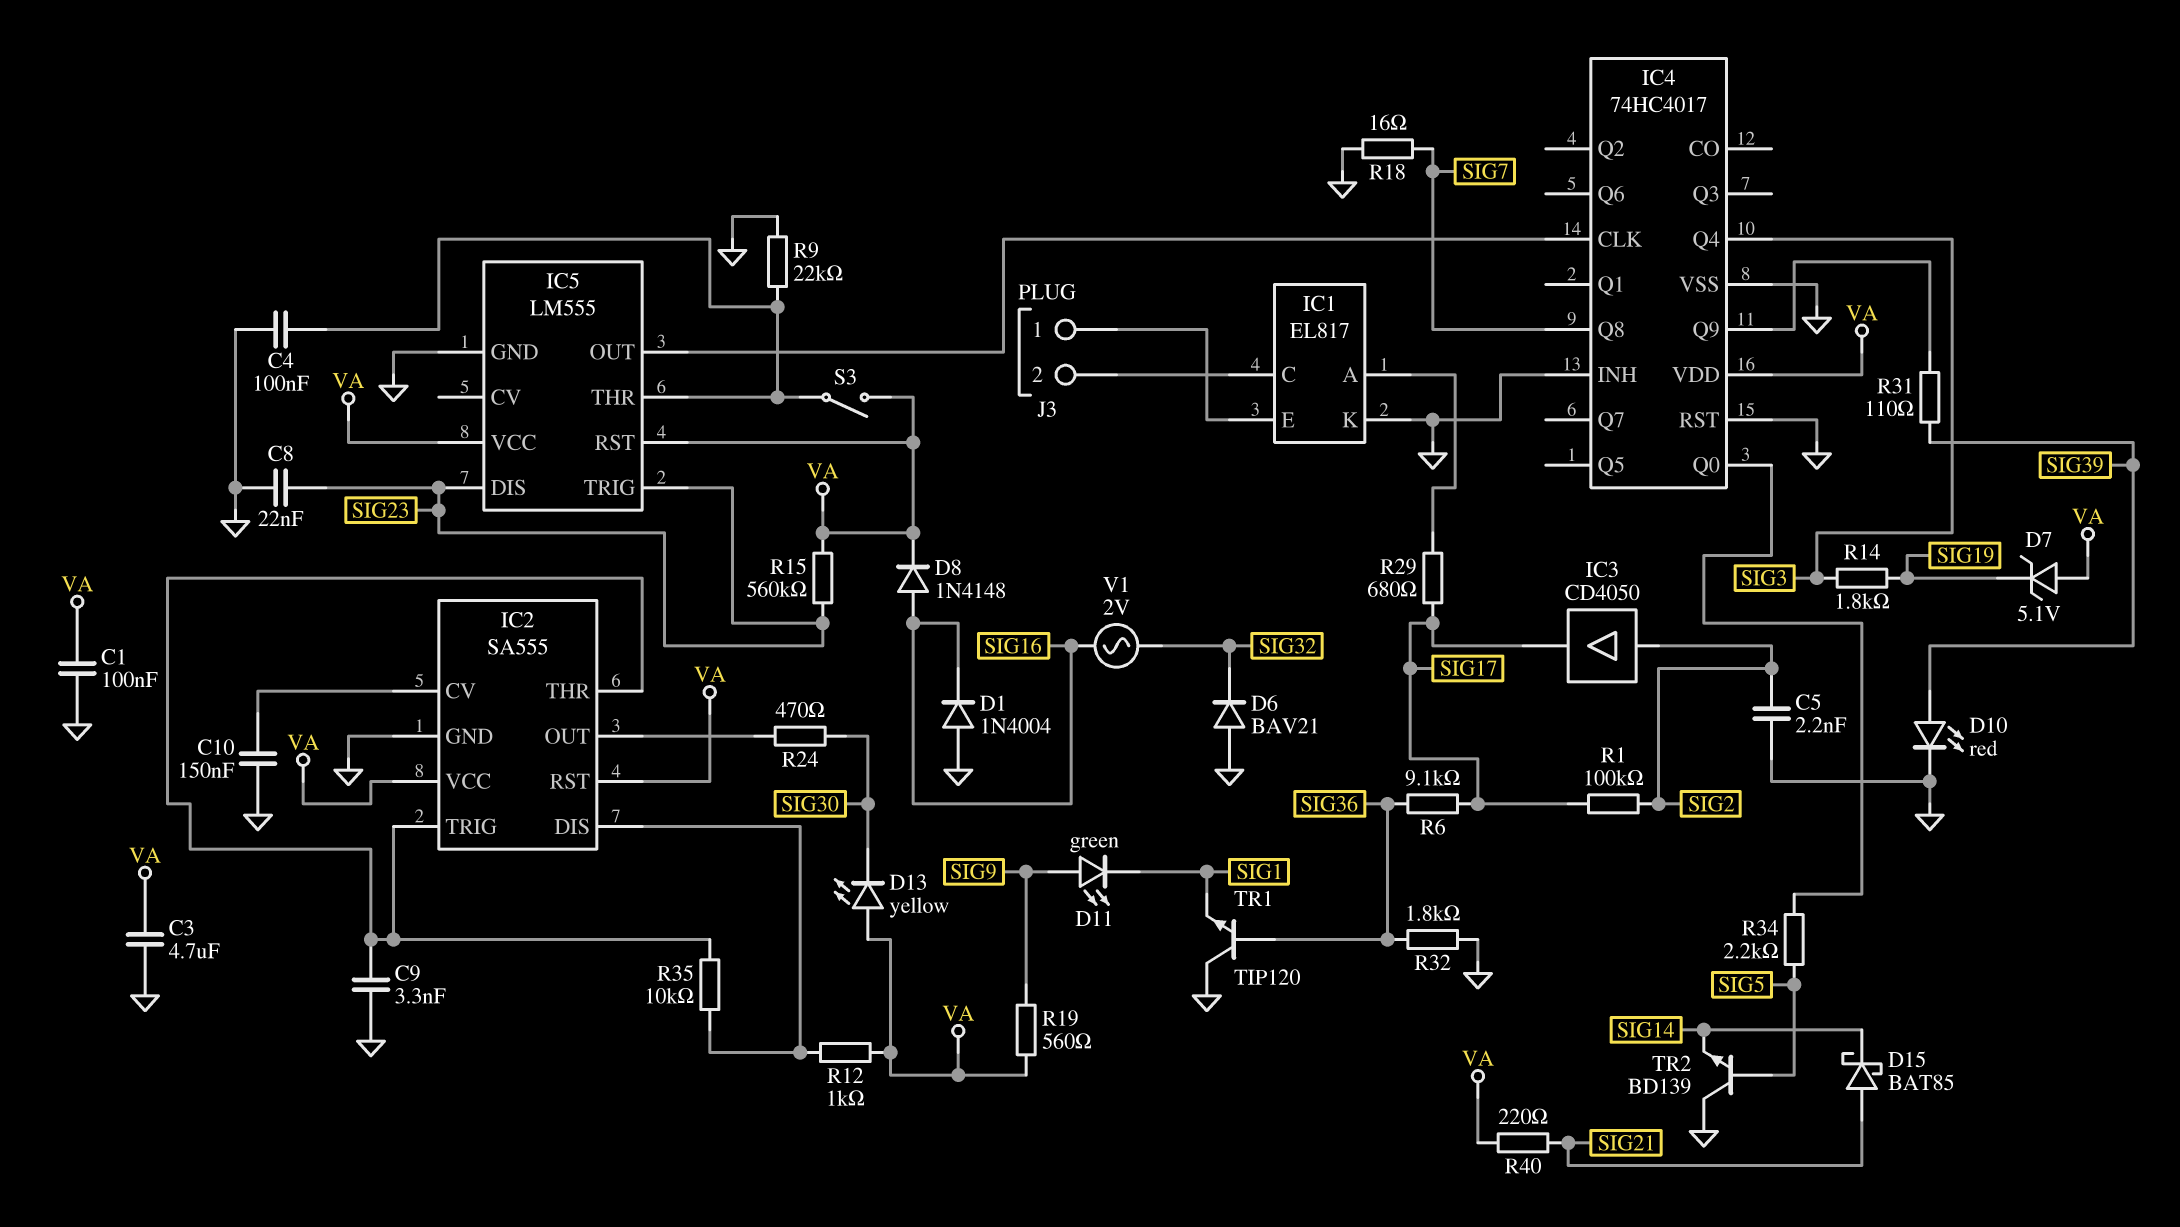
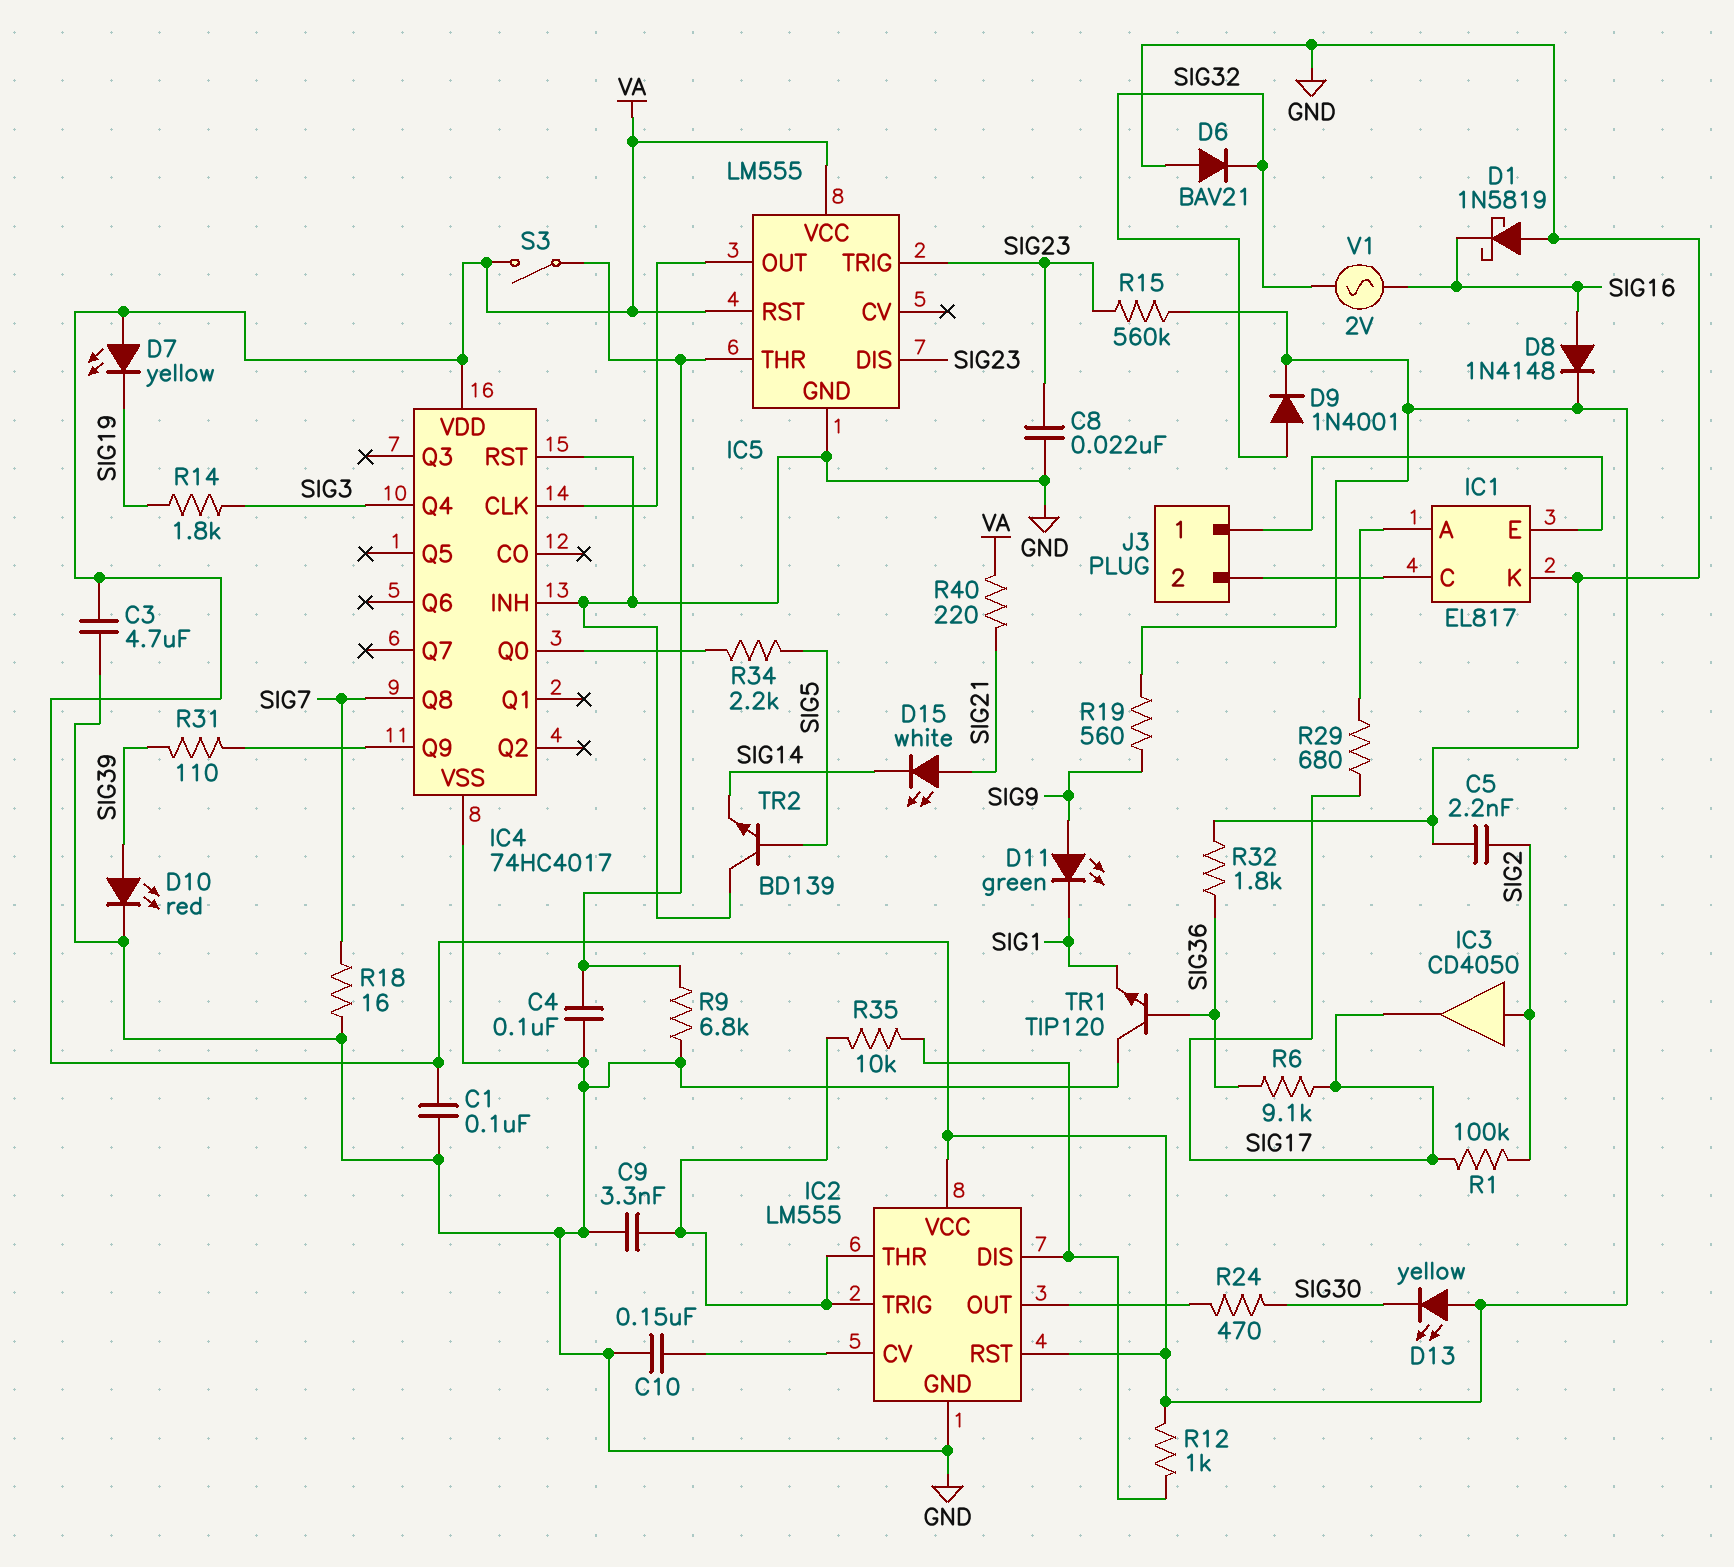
D1: diode 1N4004 (A GND, K SIG16) -> schottky 1N5819 (A GND, K SIG16)
D7: zener 5.1V (A VA, K SIG19) -> LED yellow (A VA, K SIG19)
D9: none -> diode 1N4001 (A SIG32, K VA)
D15: schottky BAT85 (A SIG21, K SIG14) -> LED white (A SIG21, K SIG14)
IC2: SA555 -> LM555
R9: 22k (GND, IC5/THR) -> 6.8k (GND, IC5/THR)

